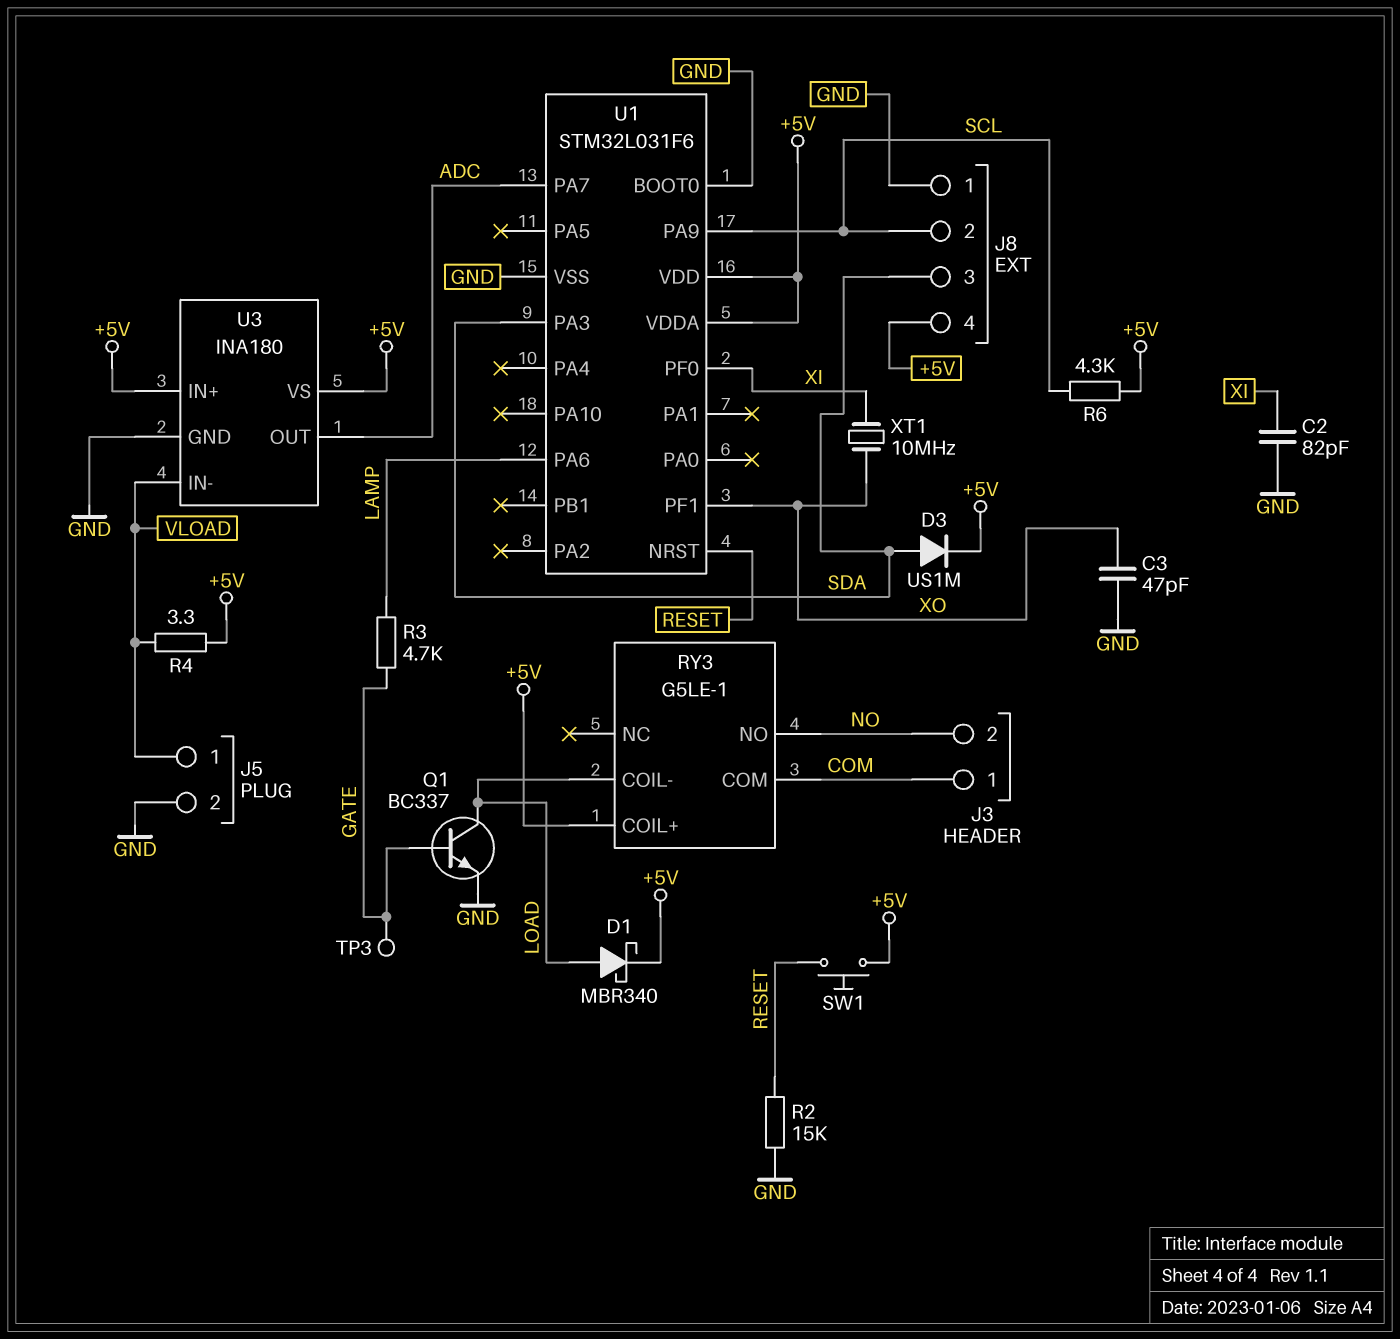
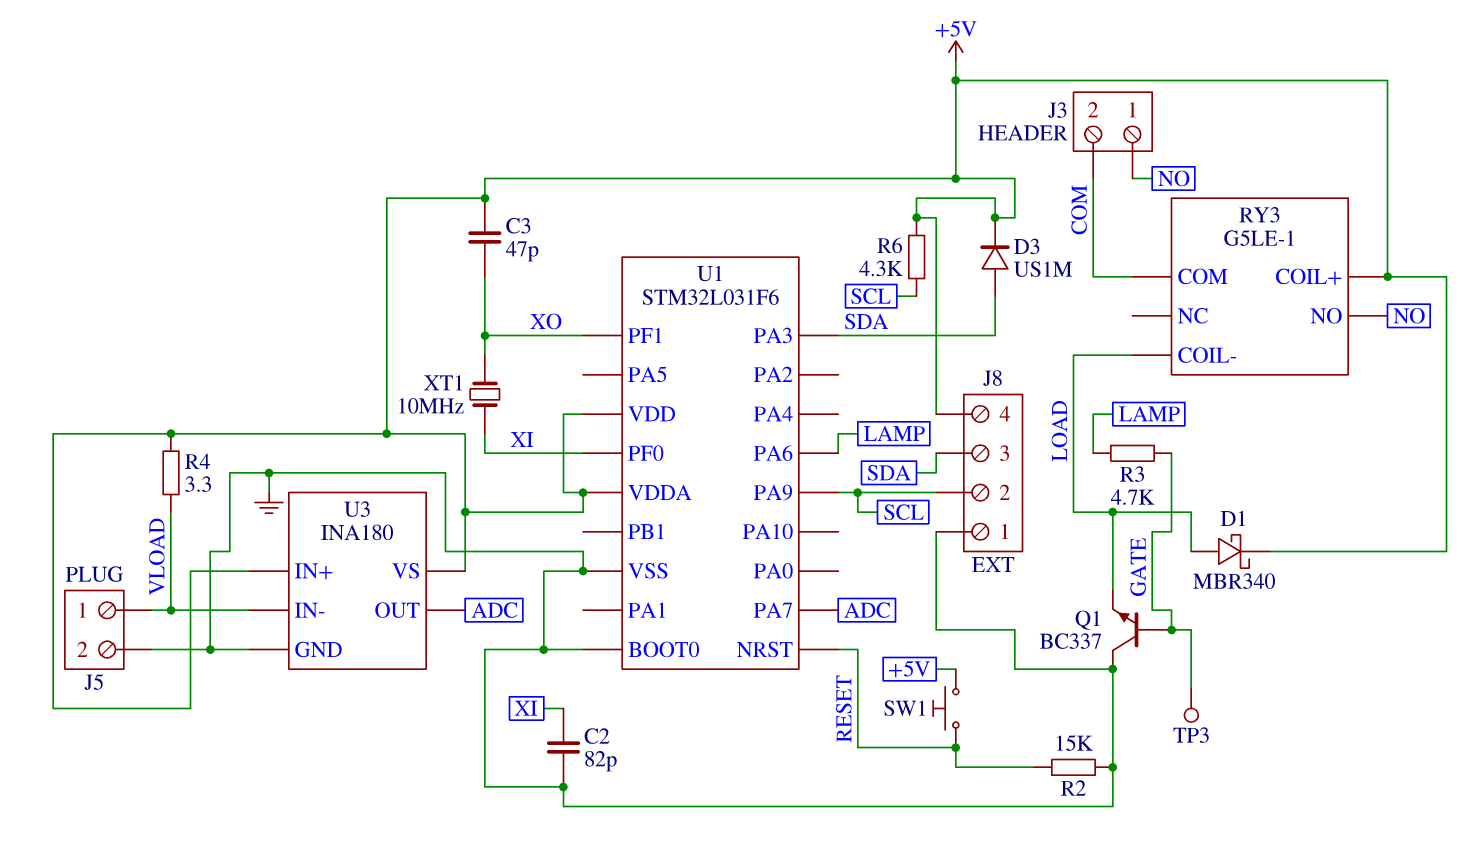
C3: 47pF (GND, XO) -> 47pF (+5V, XO)
J3 pin 1: COM -> NO
J3 pin 2: NO -> COM
Q1: NPN BC337 (B GATE, C LOAD, E GND) -> NPN BC337 (B GATE, C GND, E LOAD)

